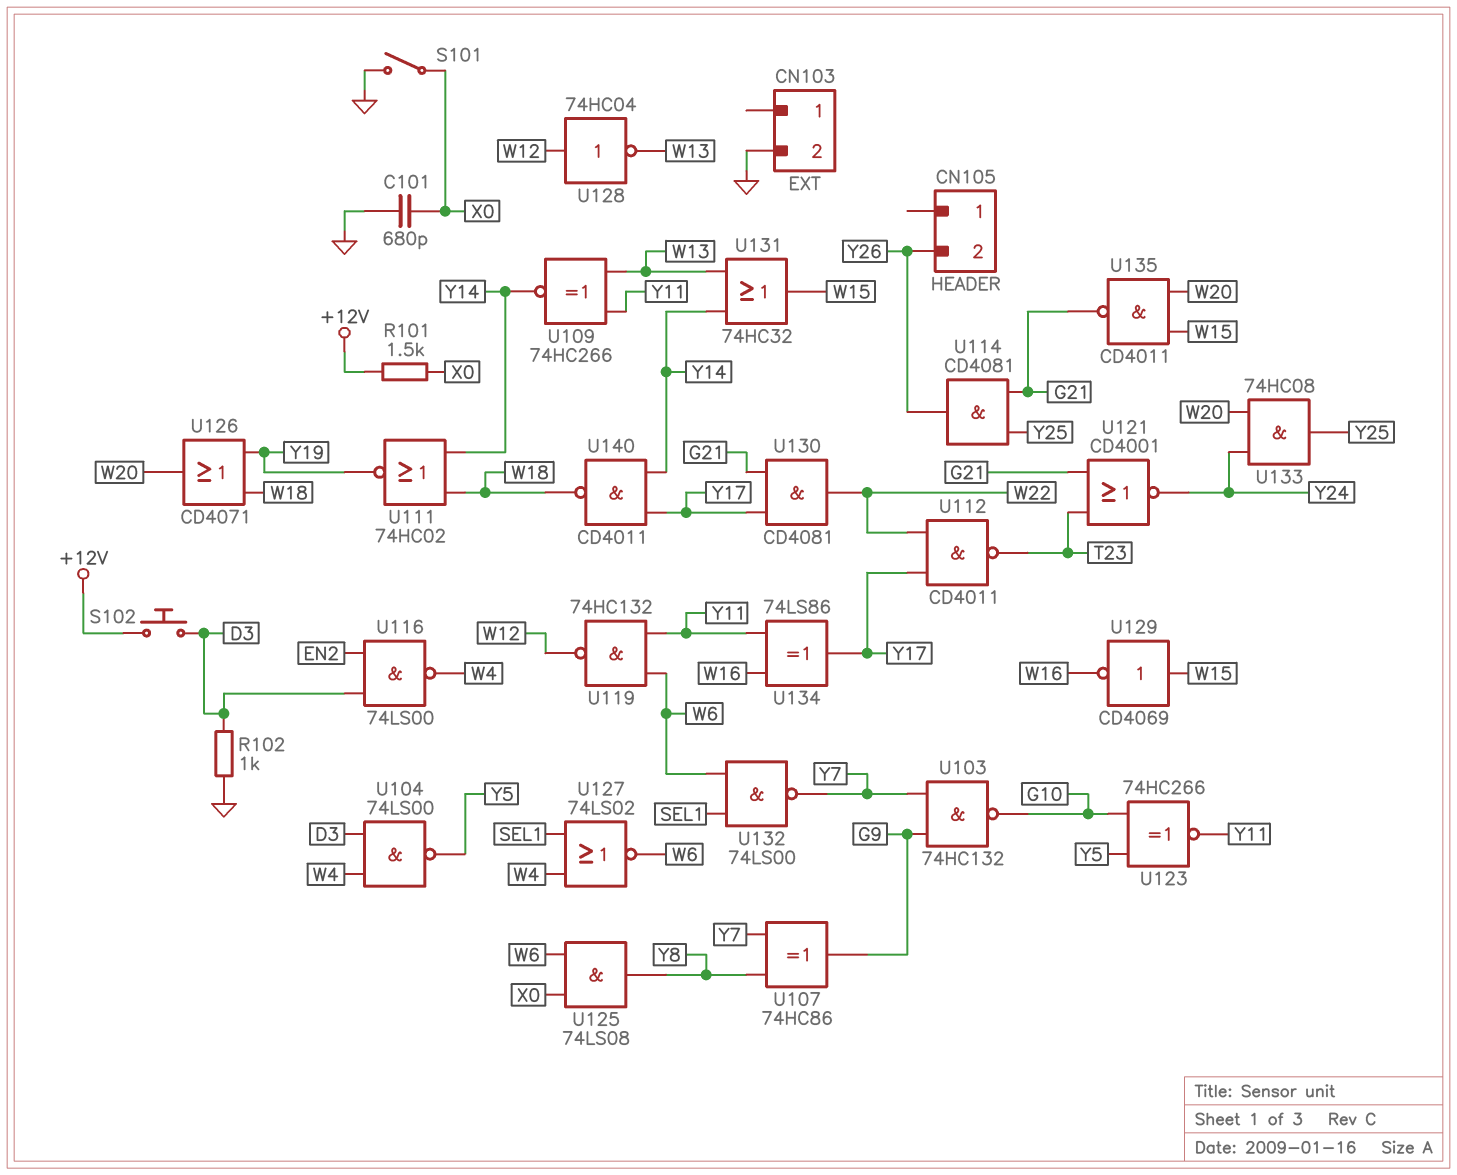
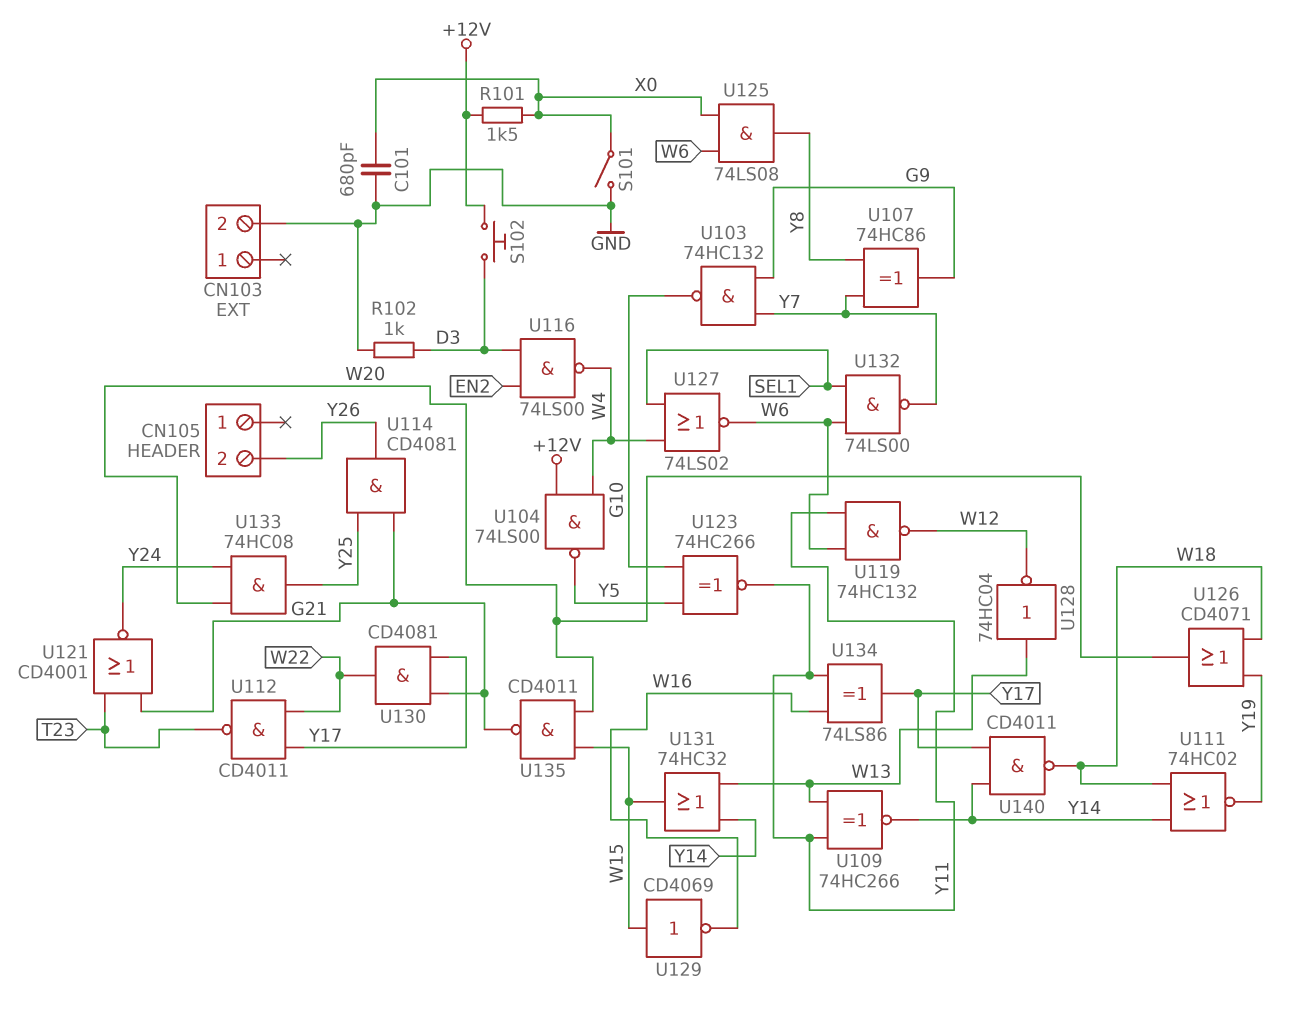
U104: NAND 74LS00 (in D3, in W4, out Y5) -> NAND 74LS00 (in +12V, in W4, out Y5)
U128: NOT 74HC04 (in W12, out W13) -> NOT 74HC04 (in W13, out W12)

